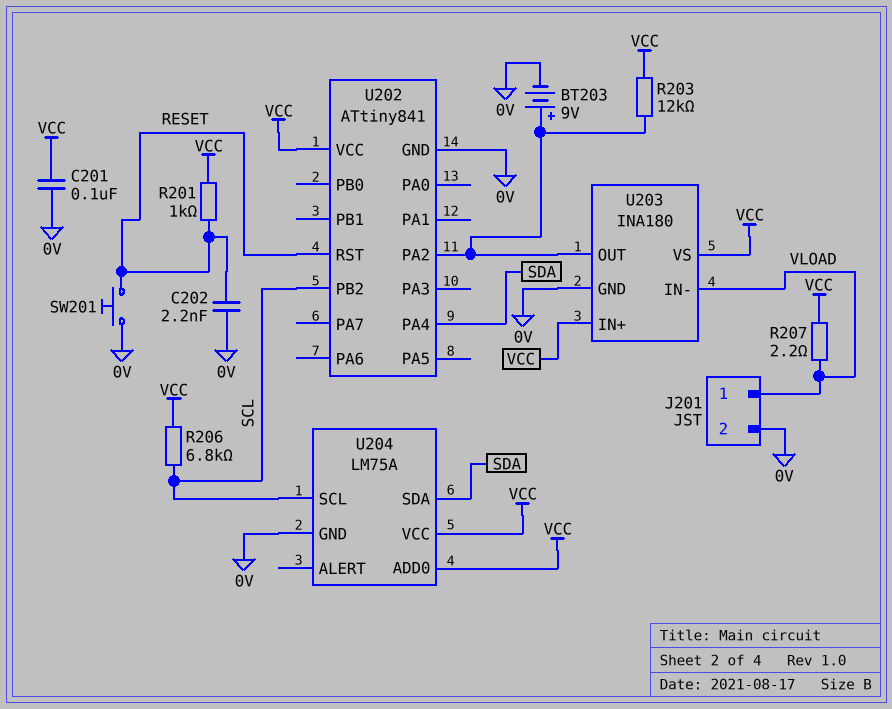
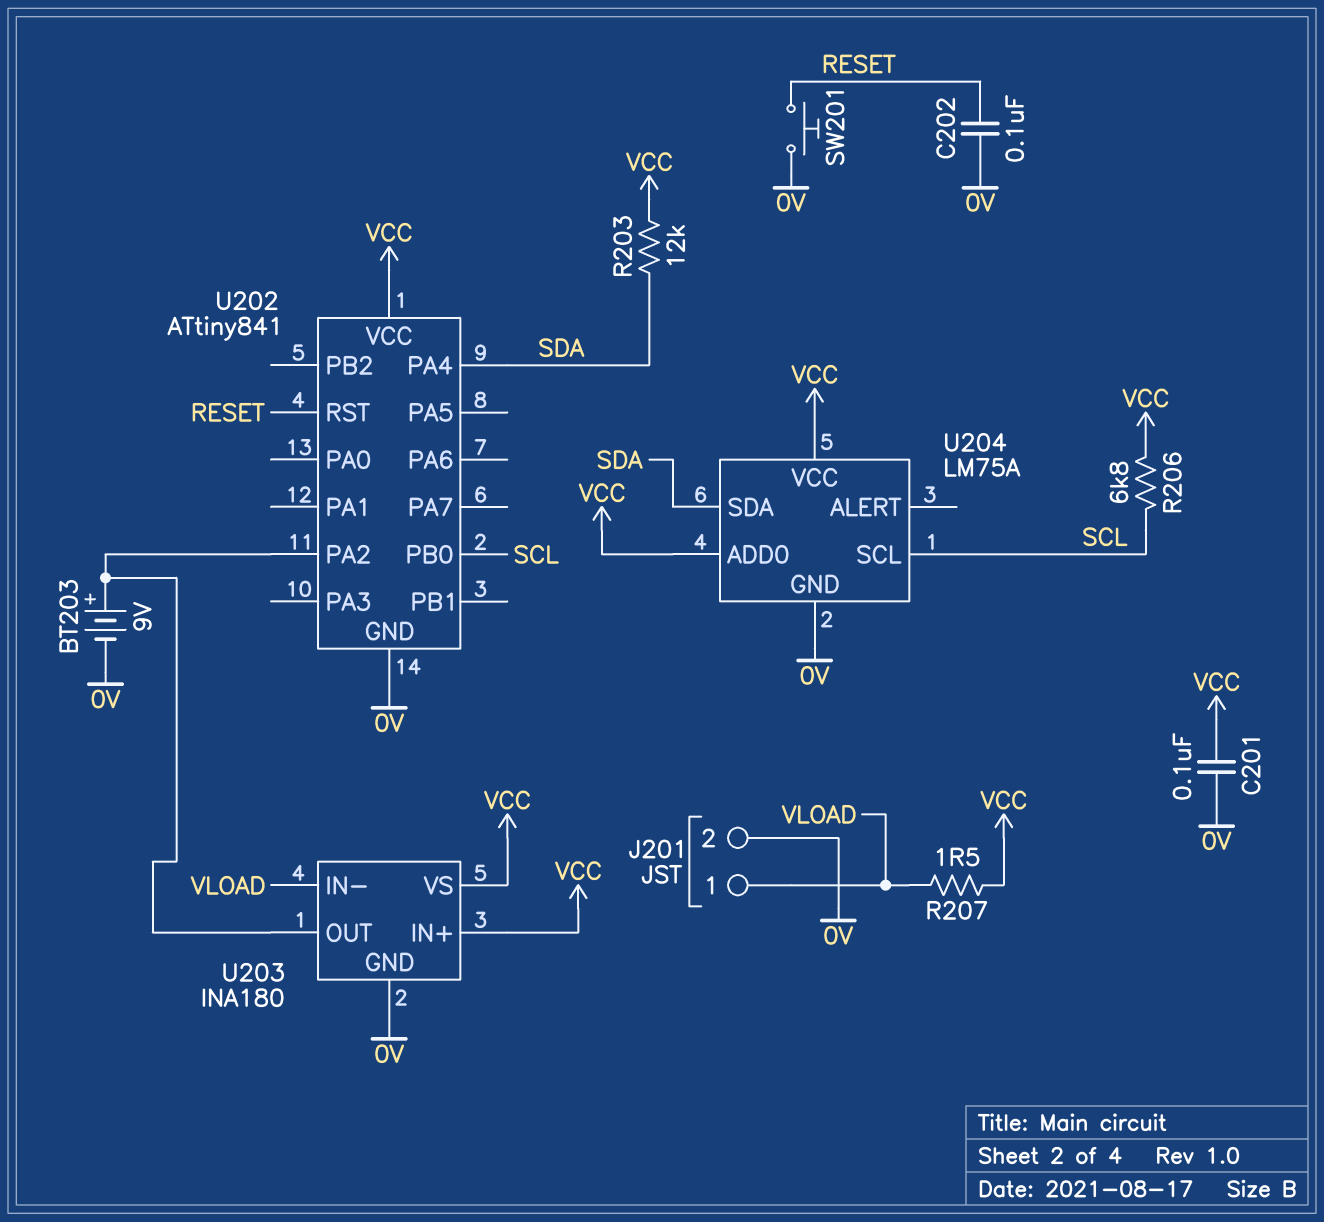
C202: 2.2nF (0V, RESET) -> 100nF (0V, RESET)
R201: 1k (RESET, VCC) -> none
R203: 12k (U202/PA2, VCC) -> 12k (SDA, VCC)
R207: 2.2 (VCC, VLOAD) -> 1.5 (VCC, VLOAD)
U202 pin PB0: none -> SCL
U202 pin PB2: SCL -> none

